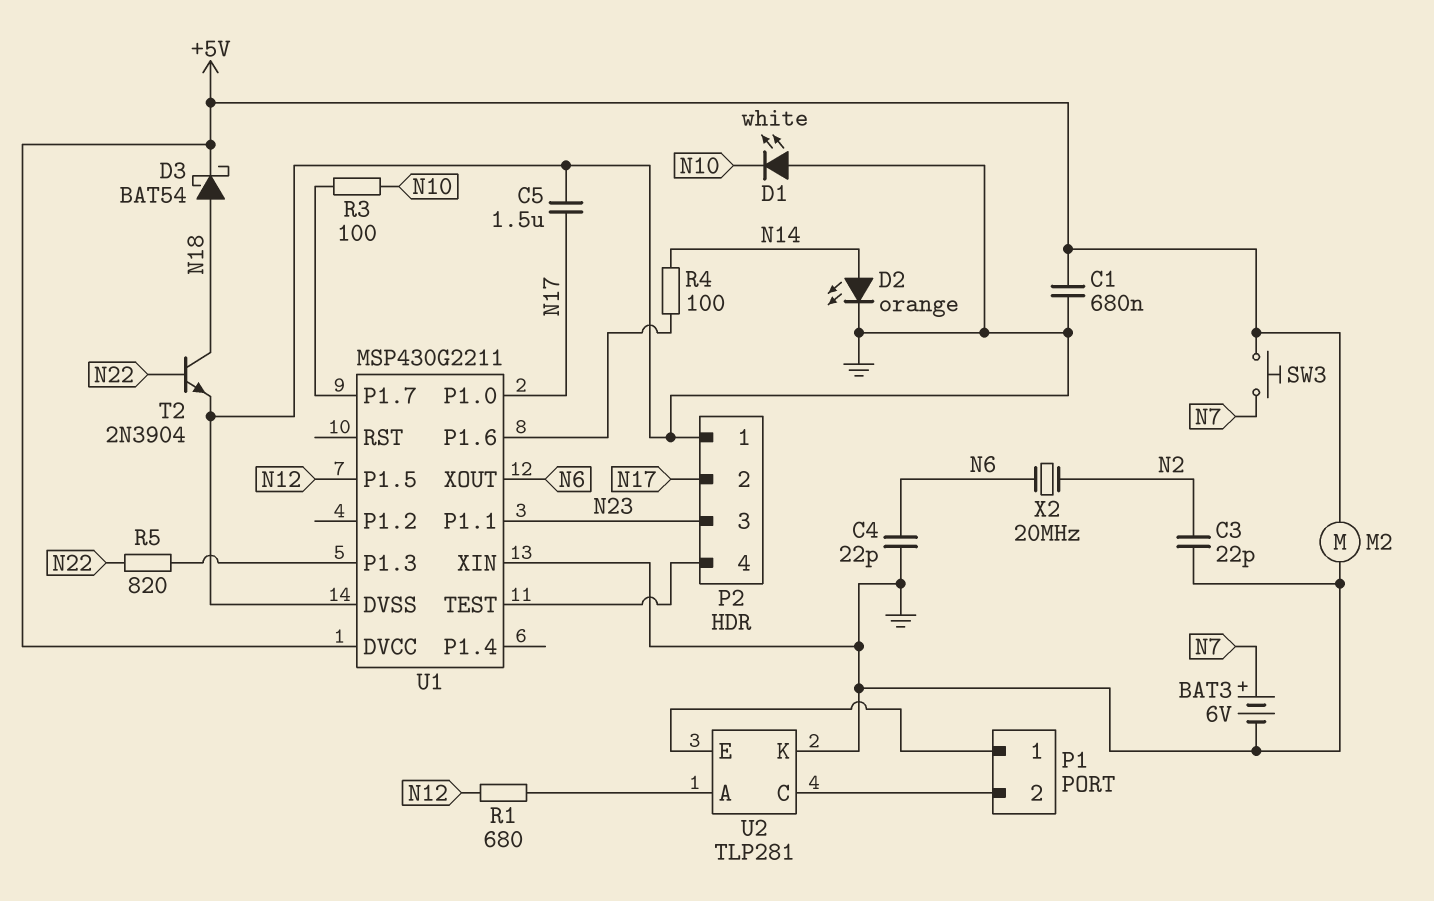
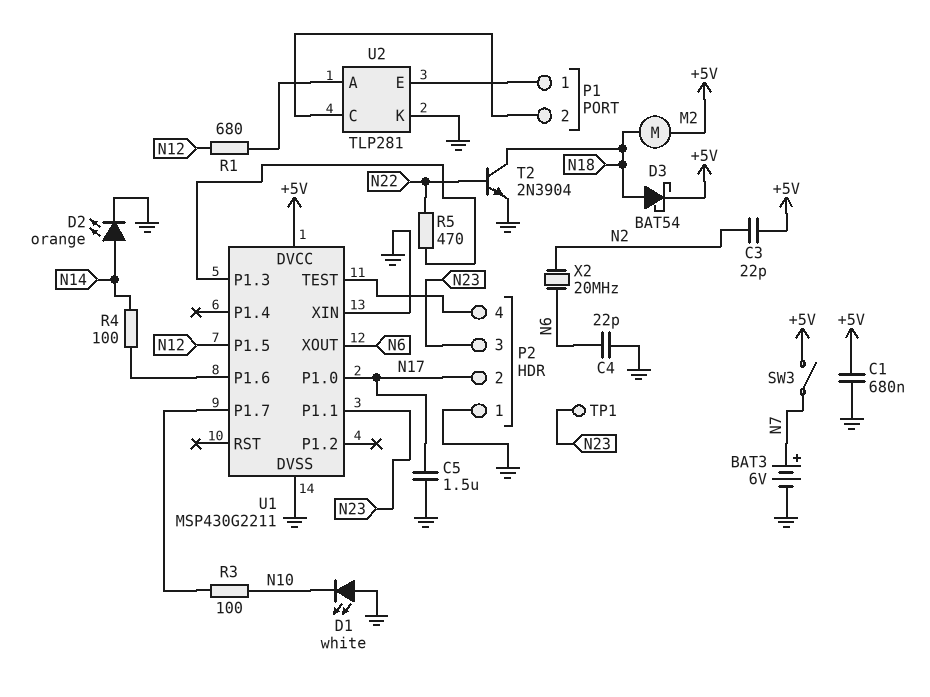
C3: 22pF (GND, N2) -> 22pF (+5V, N2)
M2: motor (+5V, GND) -> motor (+5V, N18)
R5: 820 (N22, U1/P1.3) -> 470 (N22, U1/P1.3)
SW3: button (+5V, N7) -> switch (+5V, N7)
TP1: none -> test point (N23)

